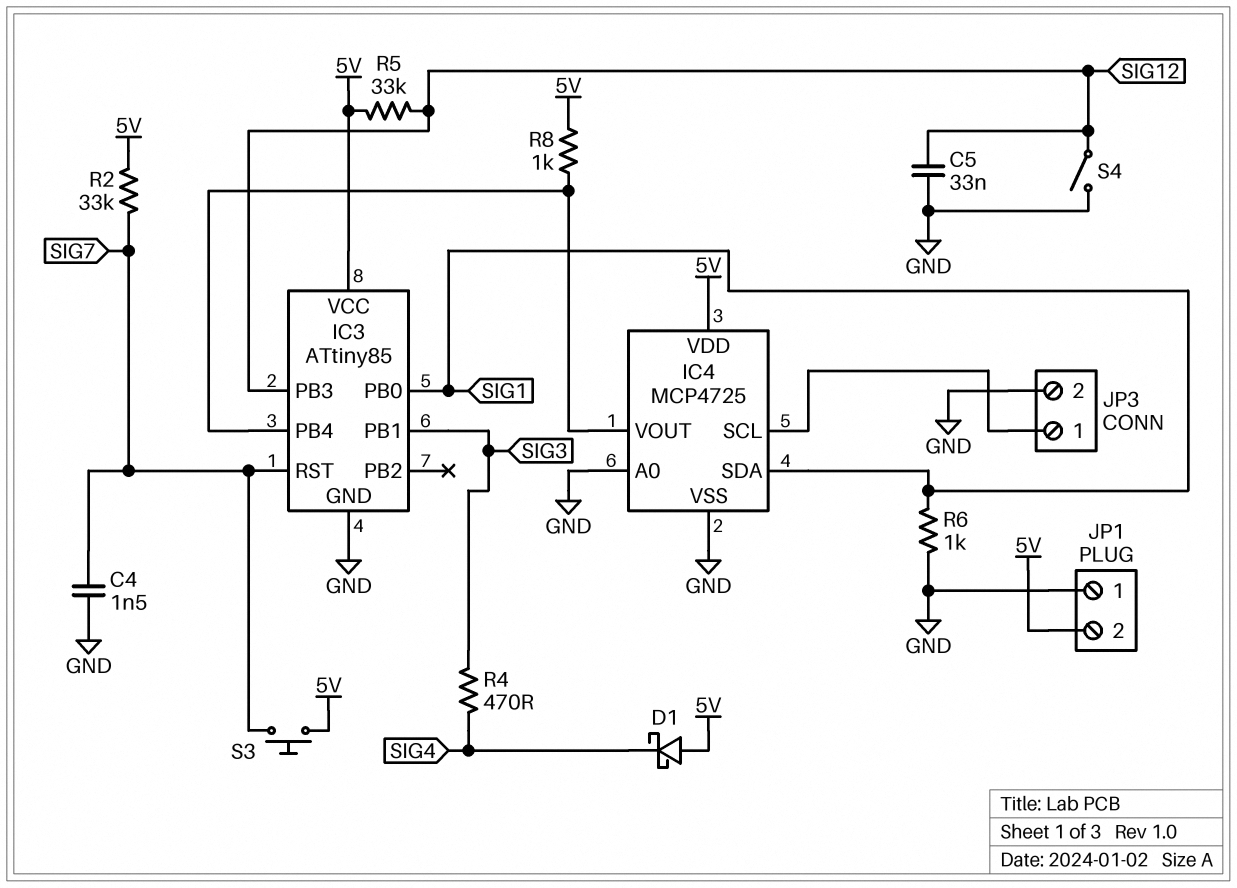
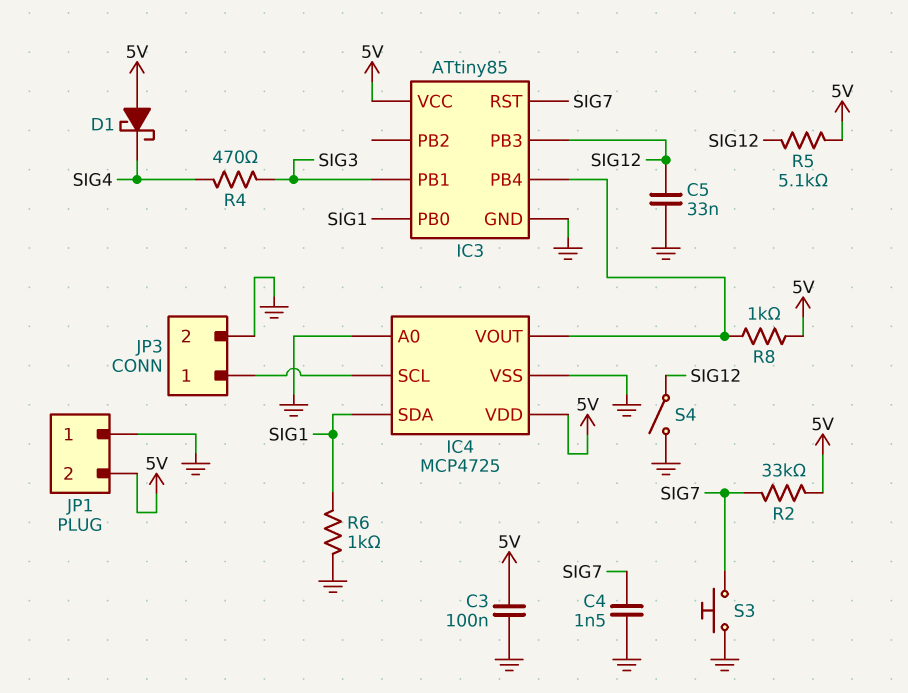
C3: none -> 100nF (5V, GND)
R5: 33k (5V, SIG12) -> 5.1k (5V, SIG12)
S3: button (5V, SIG7) -> button (GND, SIG7)

